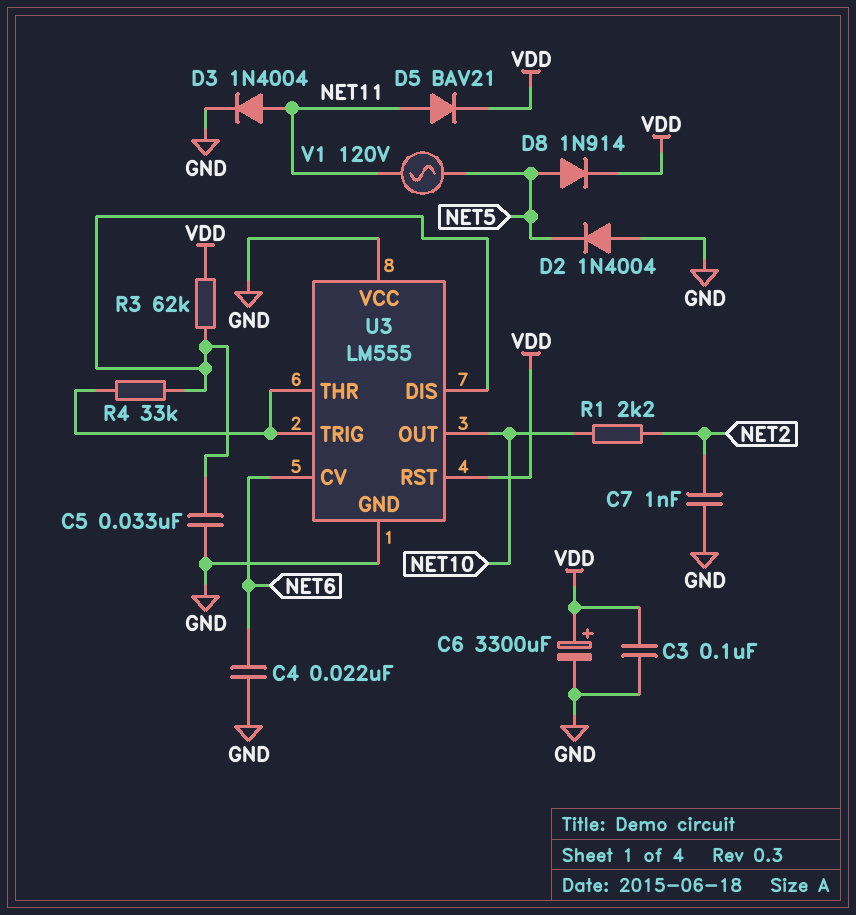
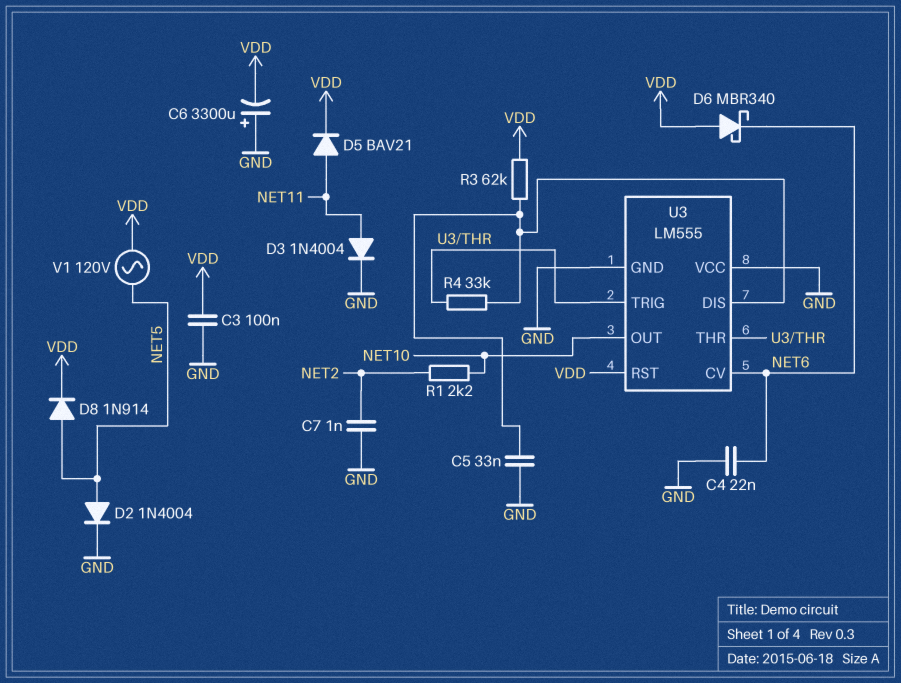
C6: 3300uF (plus VDD, minus GND) -> 3300uF (plus GND, minus VDD)
D2: diode 1N4004 (A GND, K NET5) -> diode 1N4004 (A NET5, K GND)
D6: none -> schottky MBR340 (A VDD, K NET6)
V1: AC 120V (NET5, NET11) -> AC 120V (NET5, VDD)

